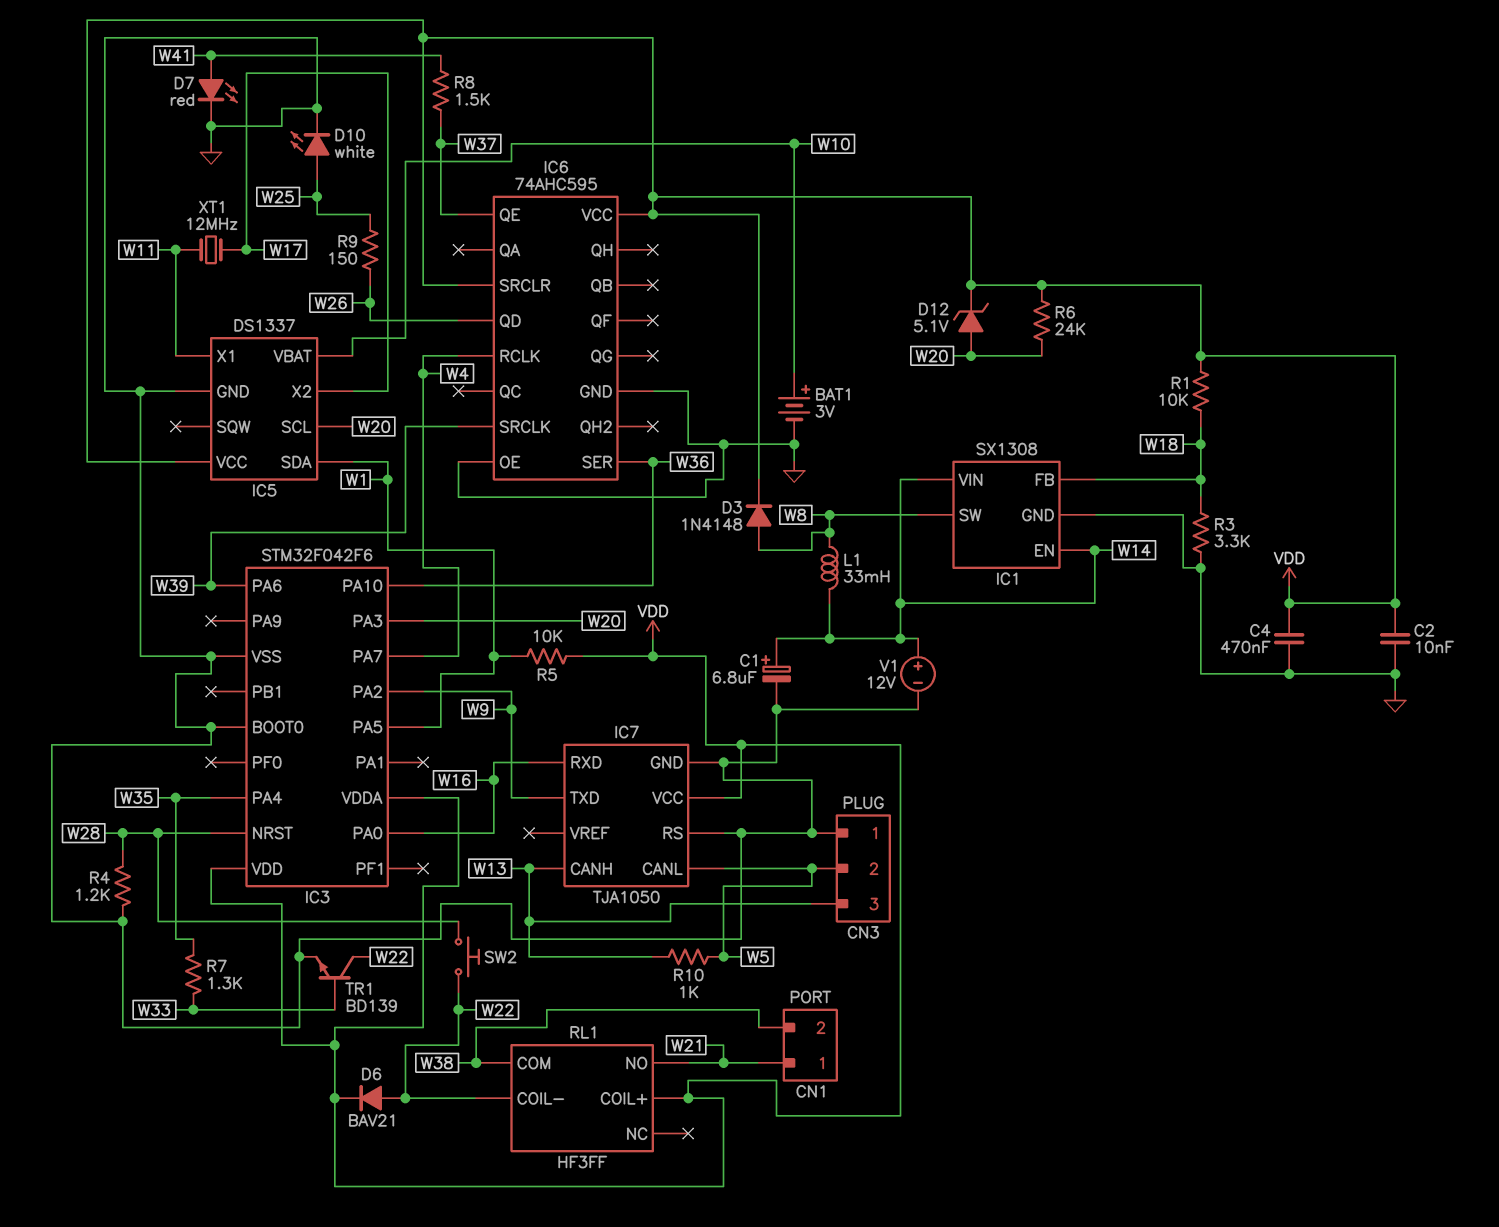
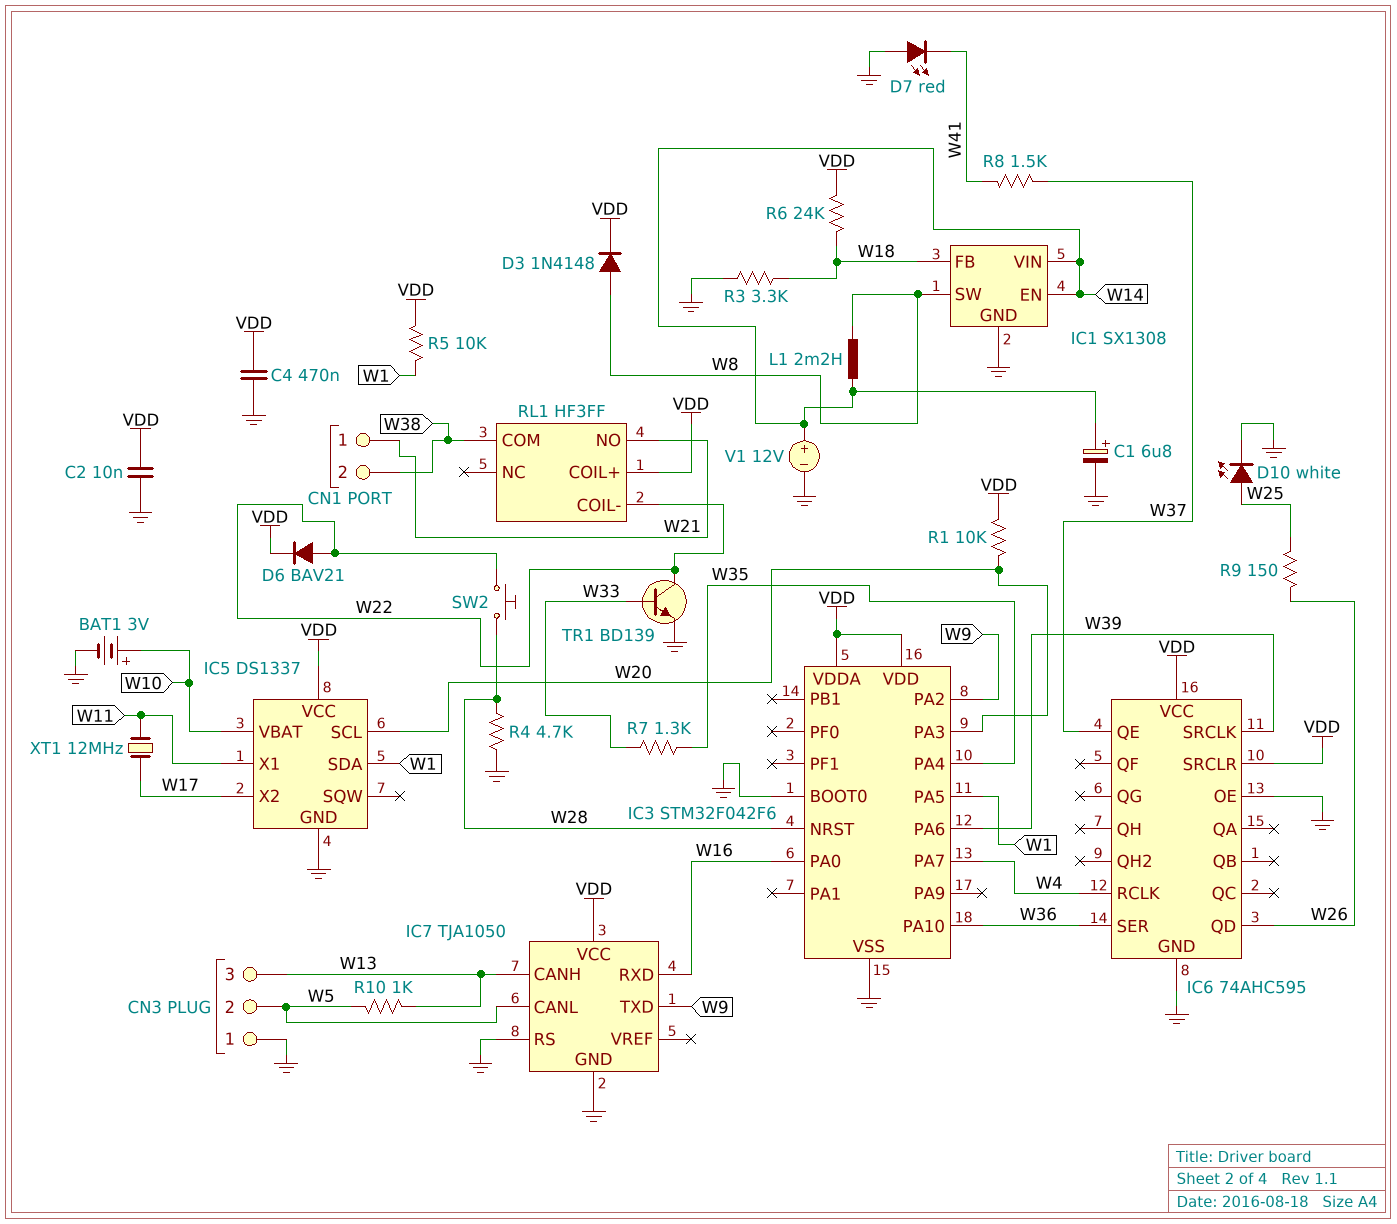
D7: LED red (A W41, K GND) -> LED red (A GND, K W41)
D12: zener 5.1V (A W20, K VDD) -> none
L1: 33mH (W8, W14) -> 2.2mH (W8, W14)
R1: 10k (VDD, W18) -> 10k (VDD, W20)
R4: 1.2k (GND, W28) -> 4.7k (GND, W28)
R6: 24k (VDD, W20) -> 24k (VDD, W18)

